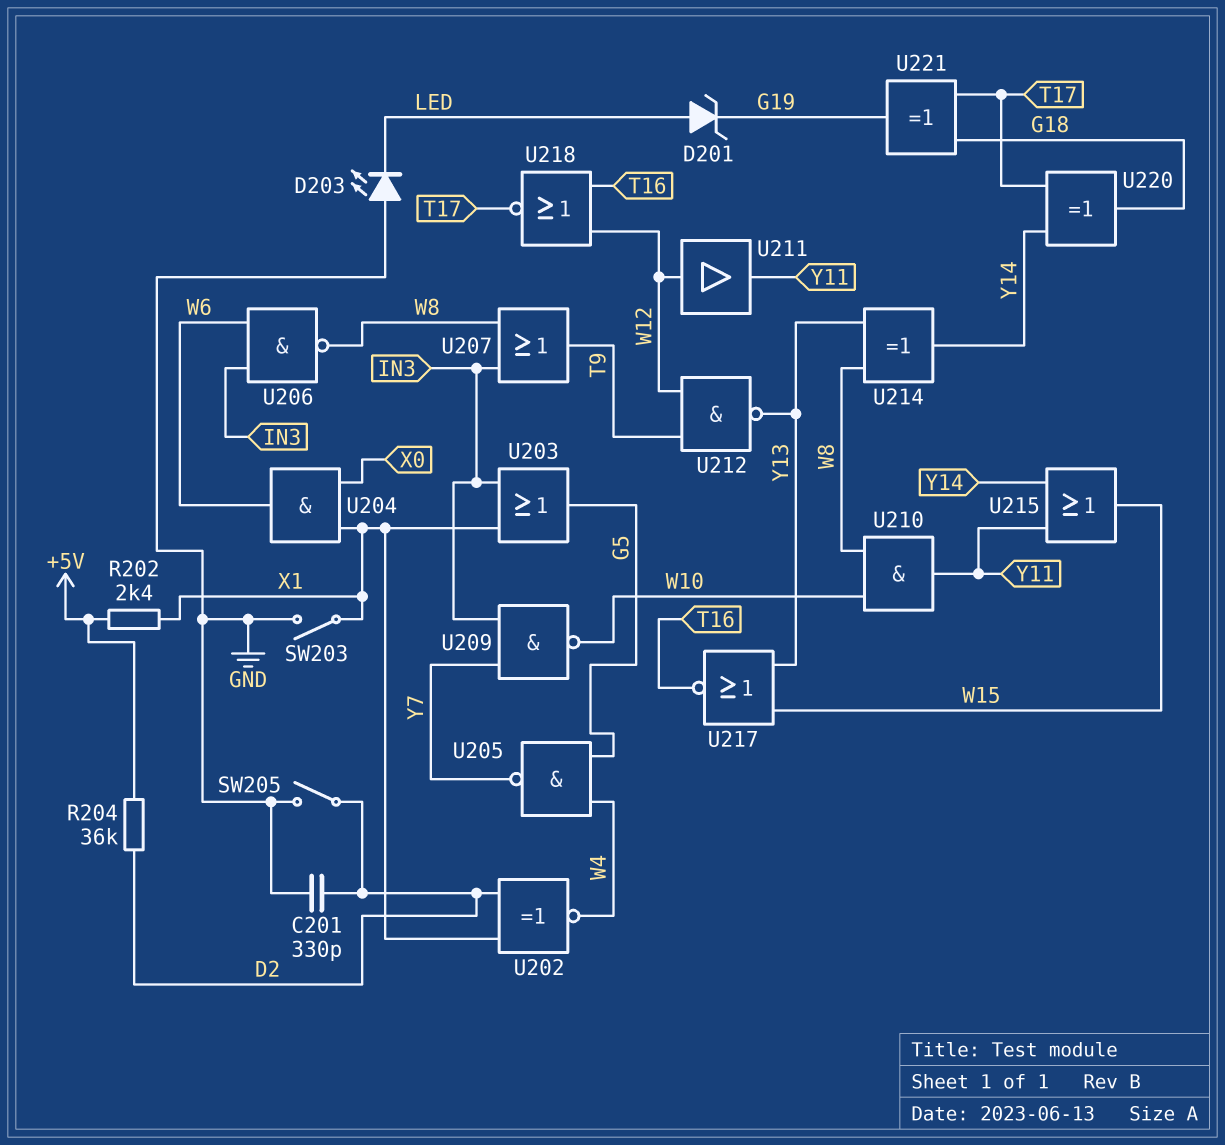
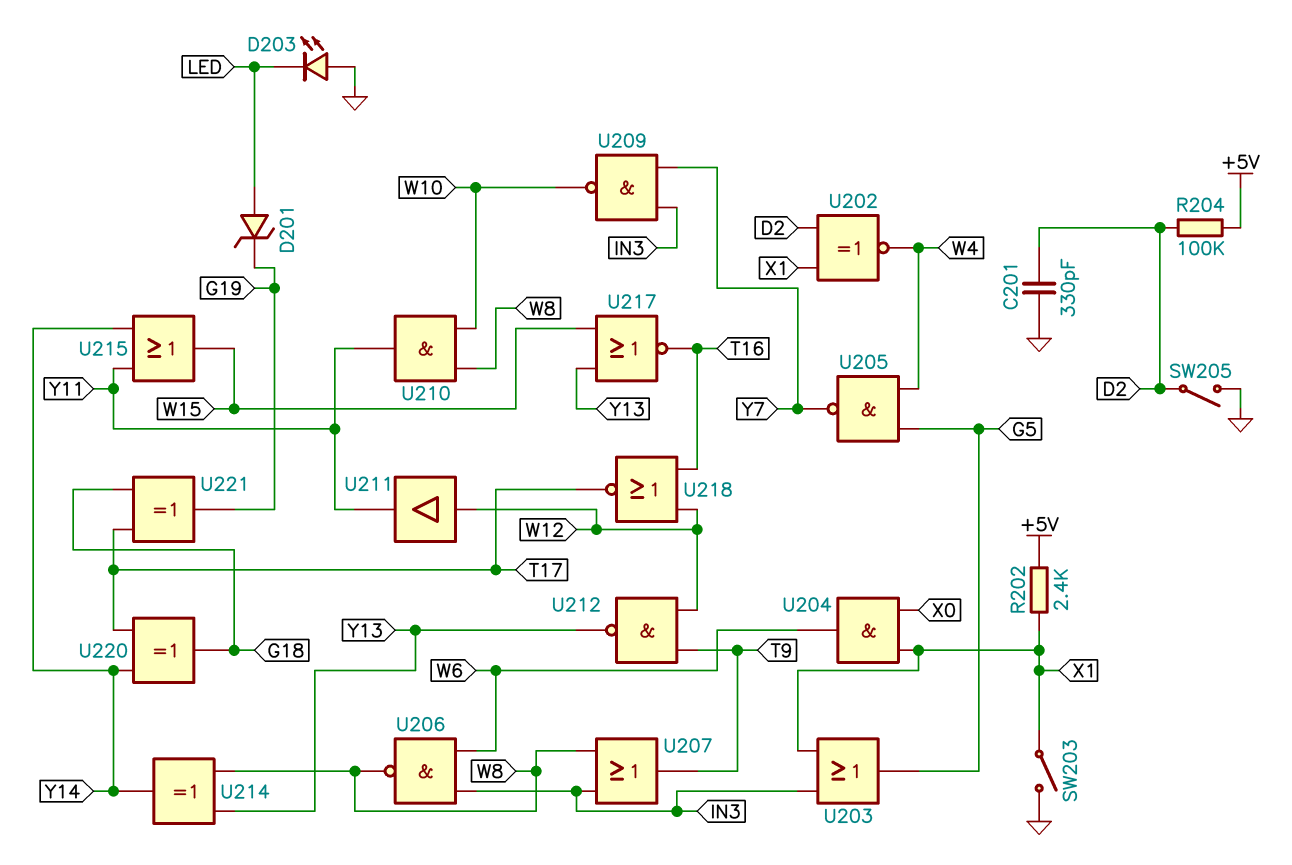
R204: 36k (+5V, D2) -> 100k (+5V, D2)

